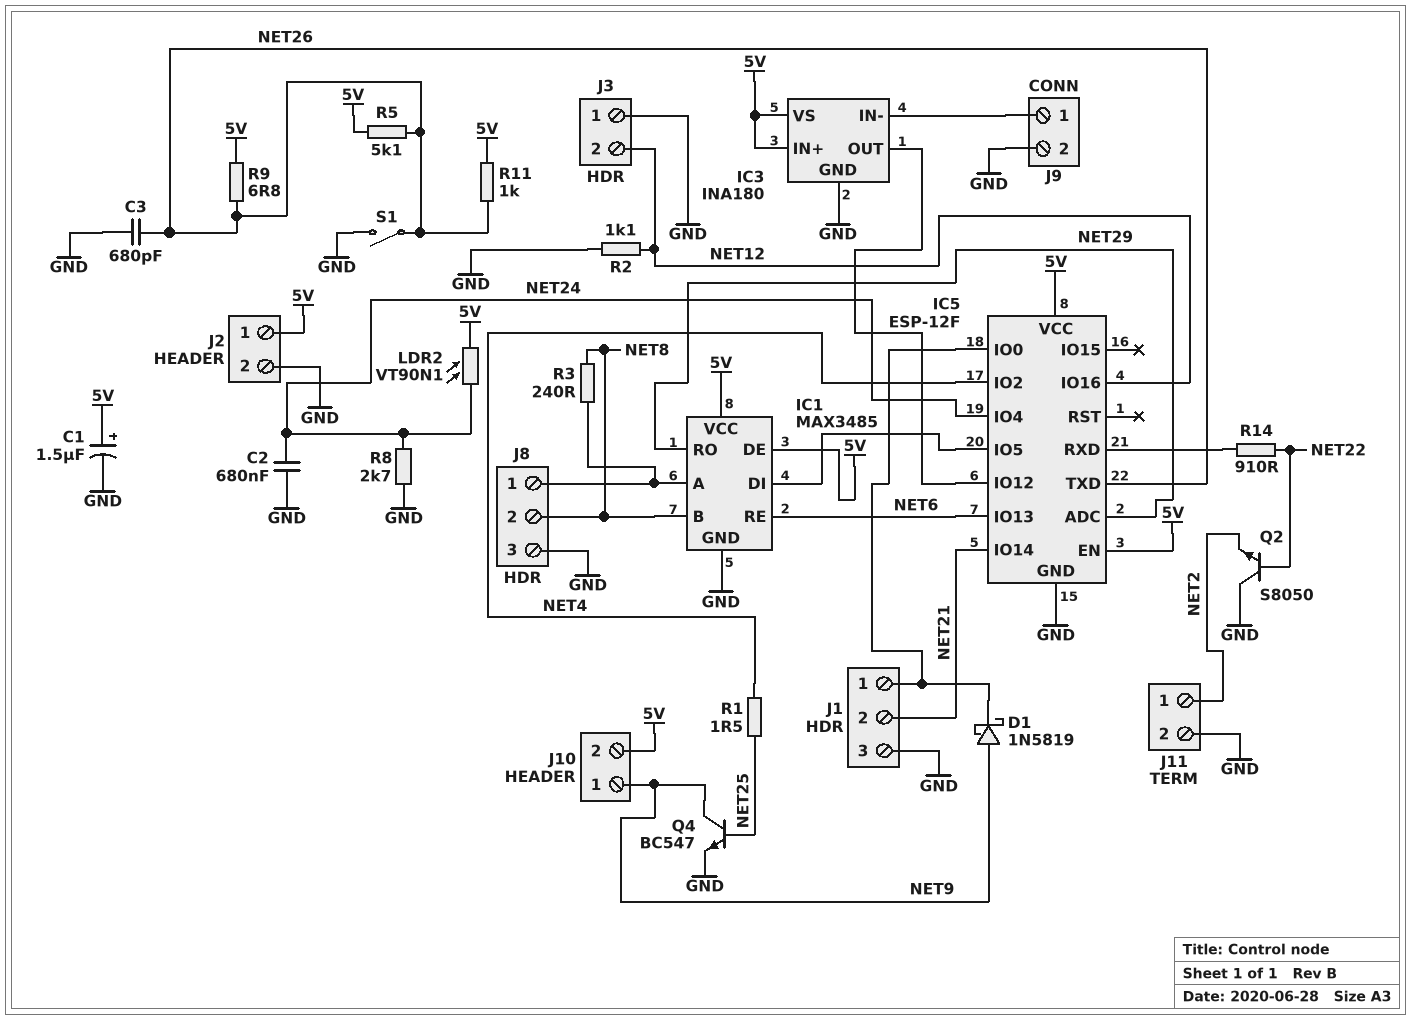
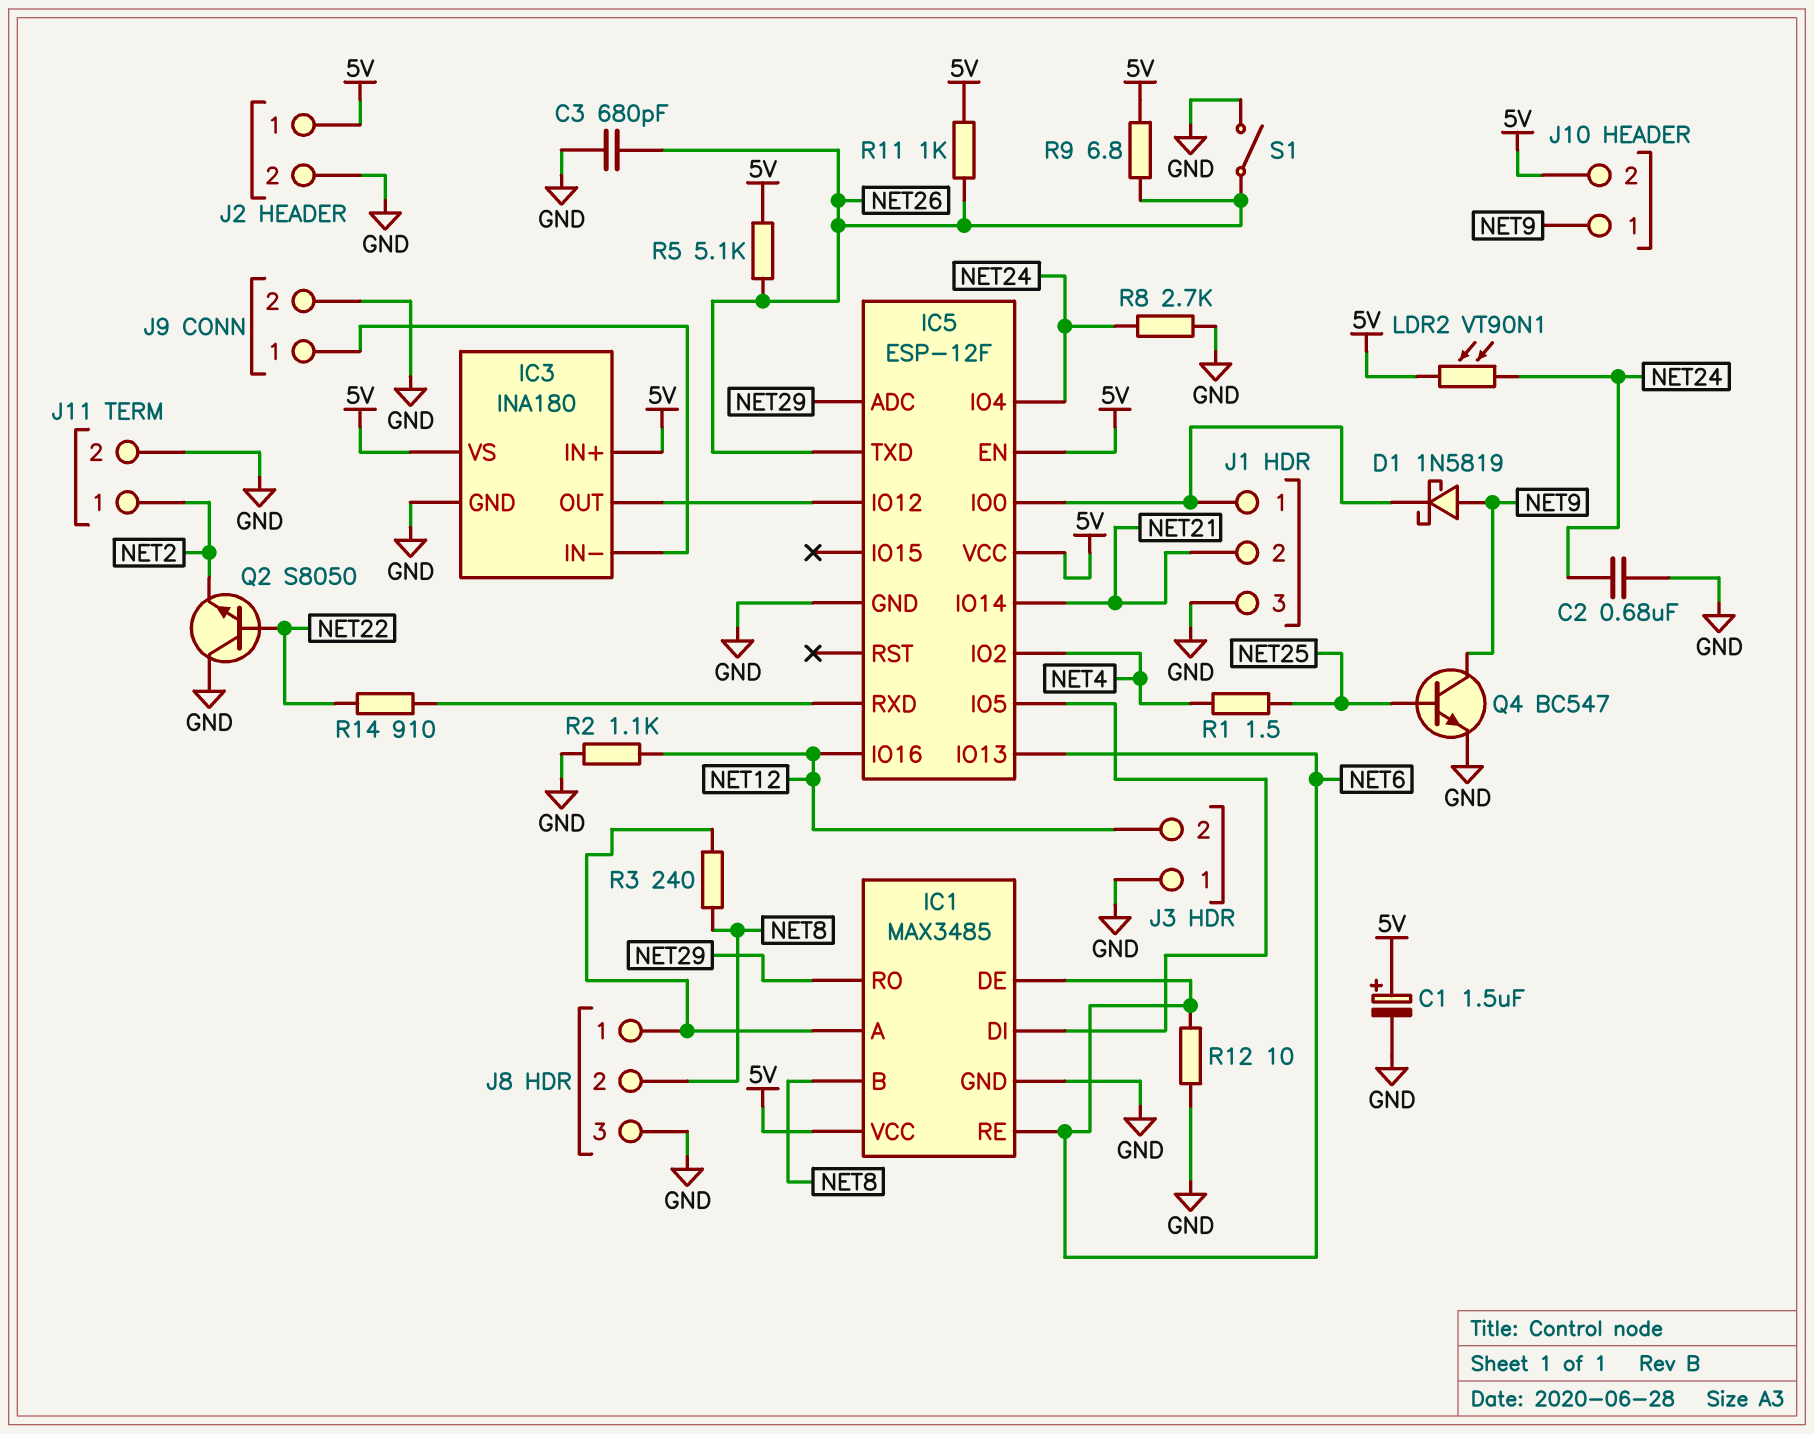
IC1 pin DE: 5V -> NET6
R12: none -> 10 (GND, NET6)

